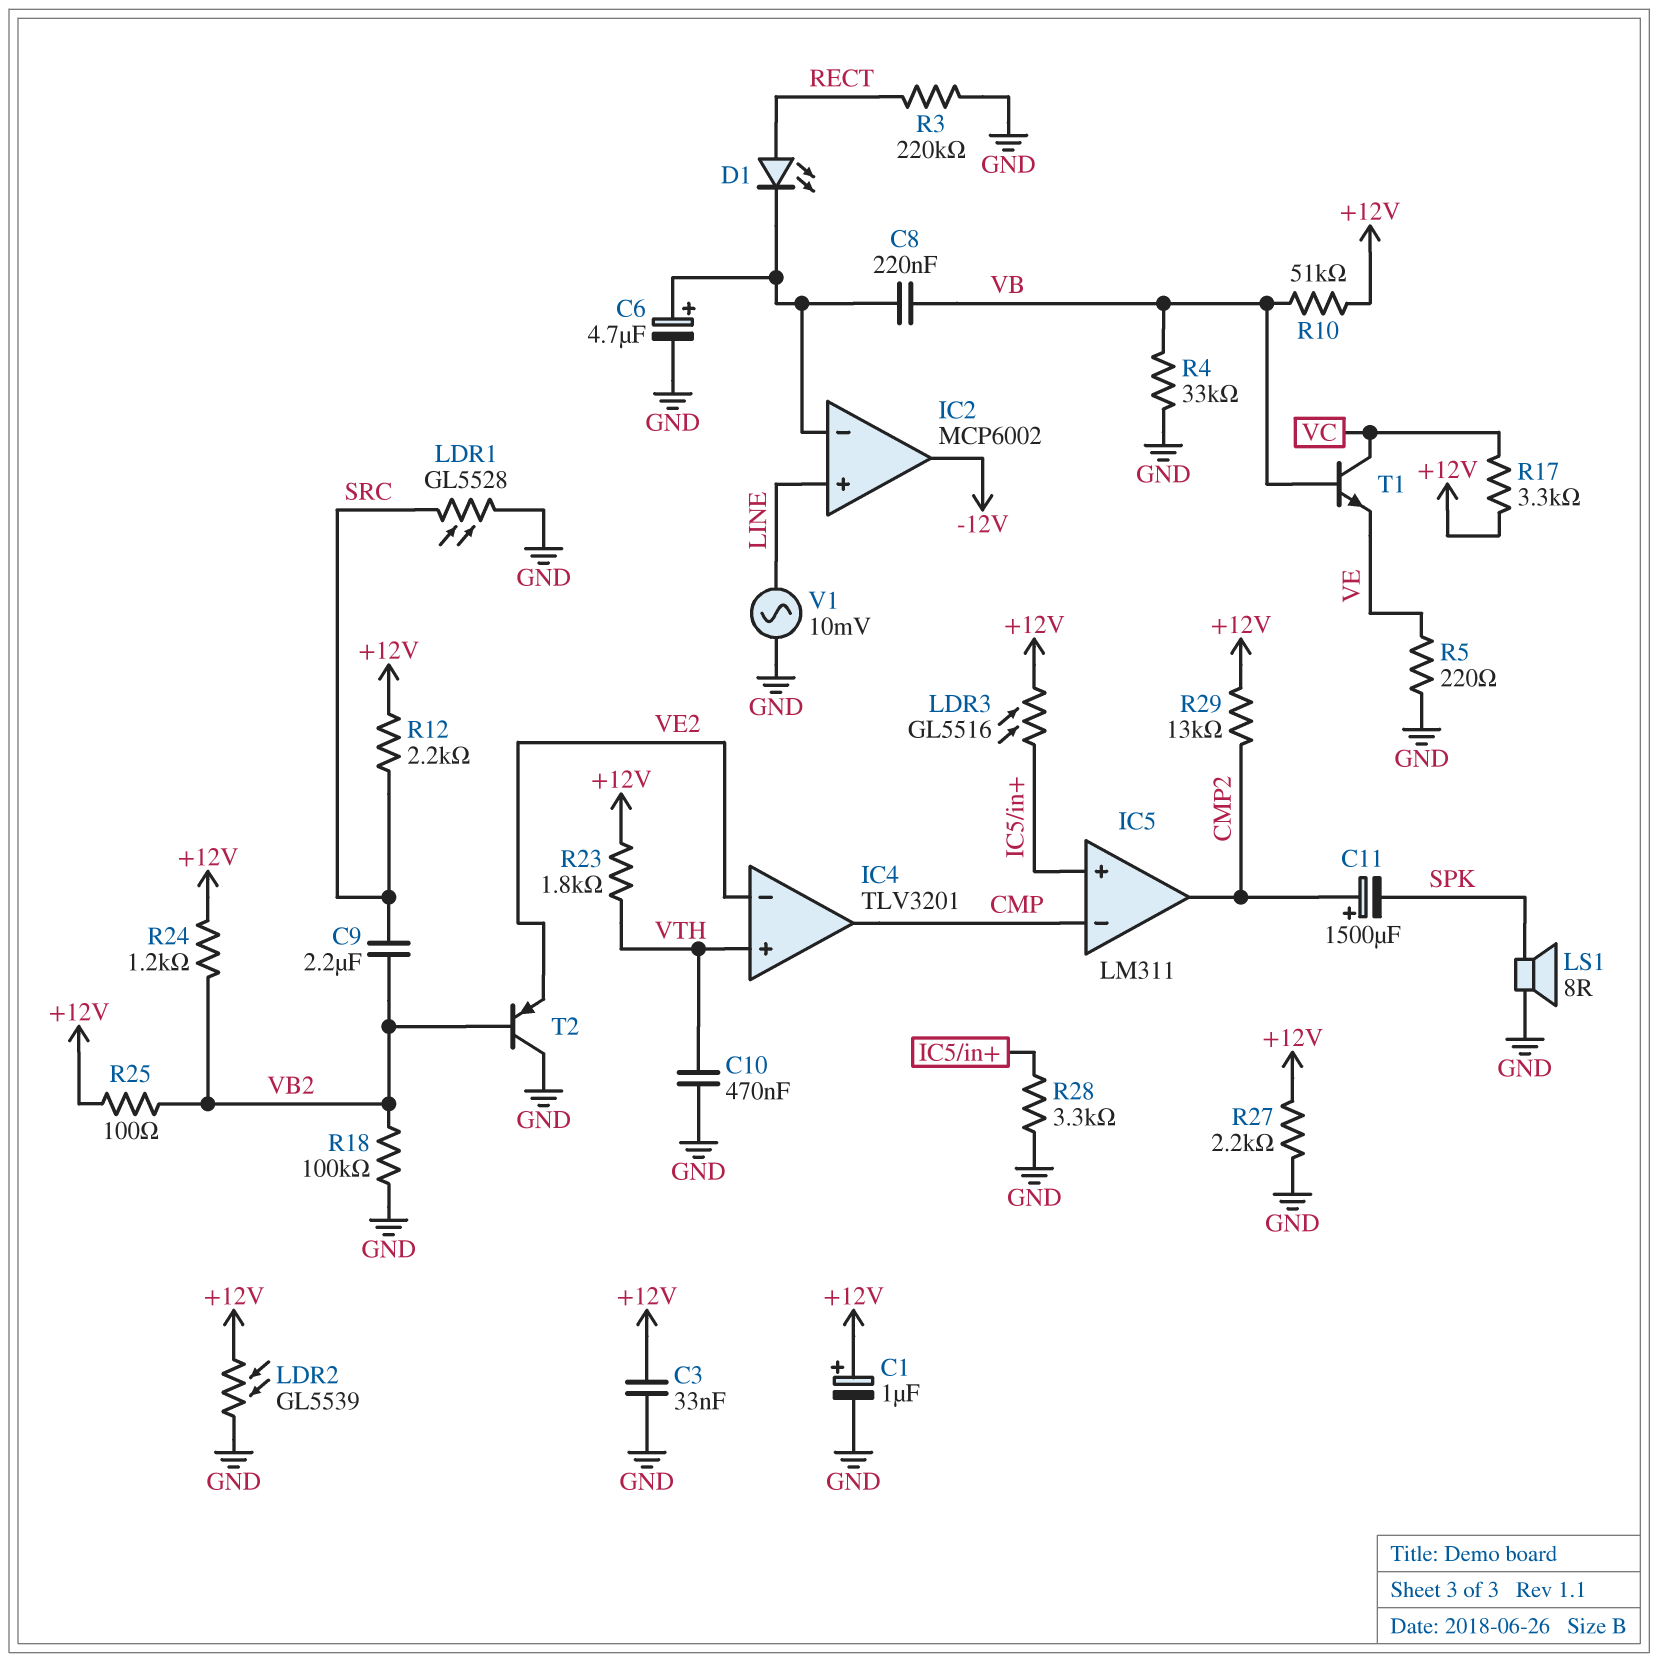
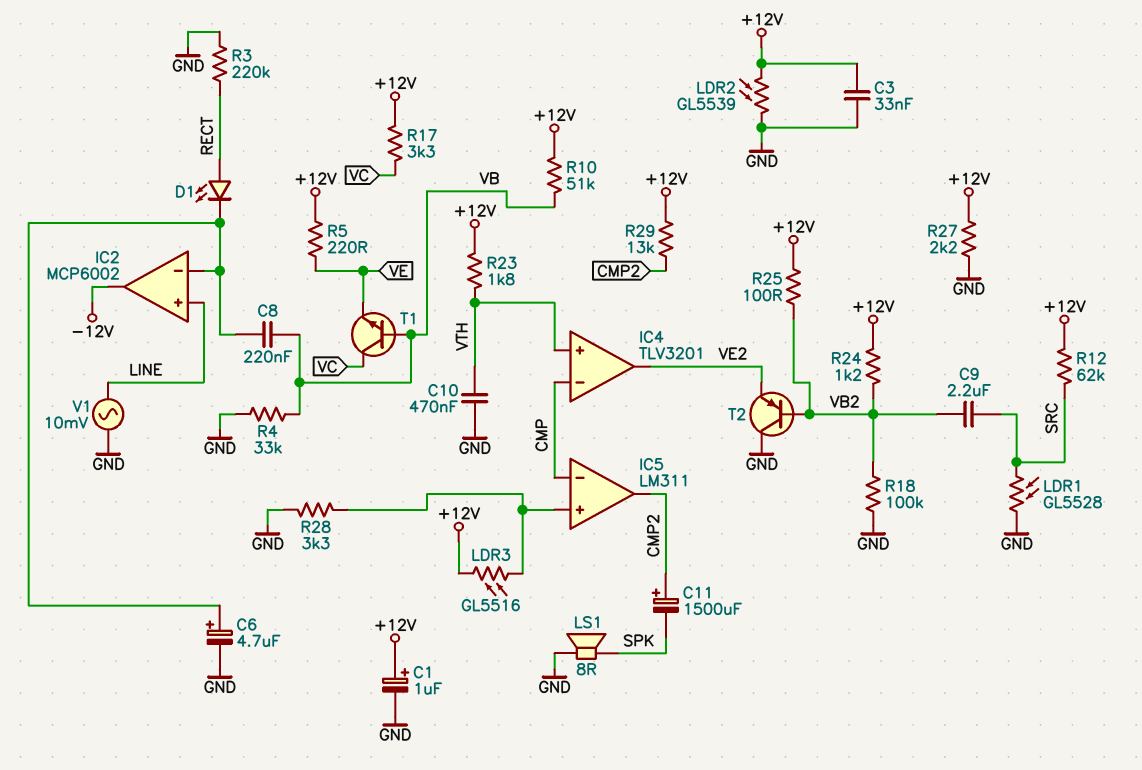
IC4 pin in-: VE2 -> CMP
IC4 pin out: CMP -> VE2
R5: 220 (GND, VE) -> 220 (+12V, VE)
R12: 2.2k (+12V, SRC) -> 62k (+12V, SRC)

